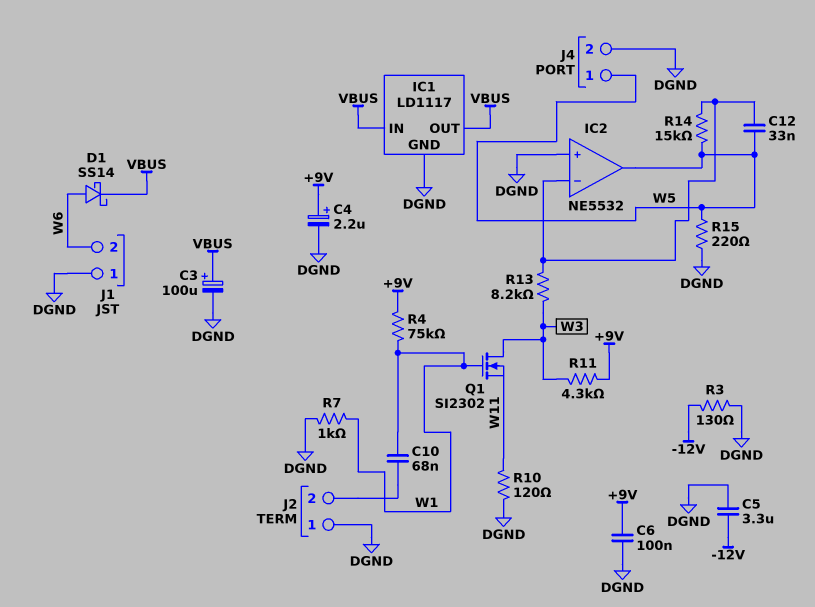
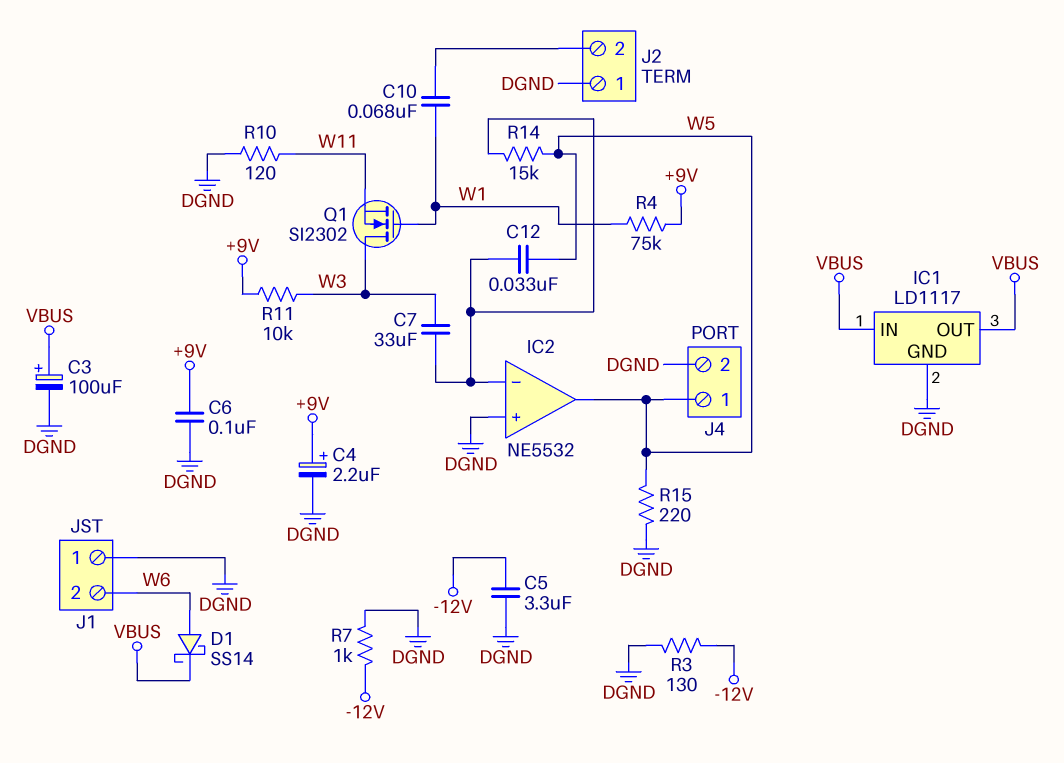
C7: none -> 33uF (IC2/in-, W3)
R7: 1k (DGND, W1) -> 1k (-12V, DGND)
R11: 4.3k (+9V, W3) -> 10k (+9V, W3)
R13: 8.2k (IC2/in-, W3) -> none

